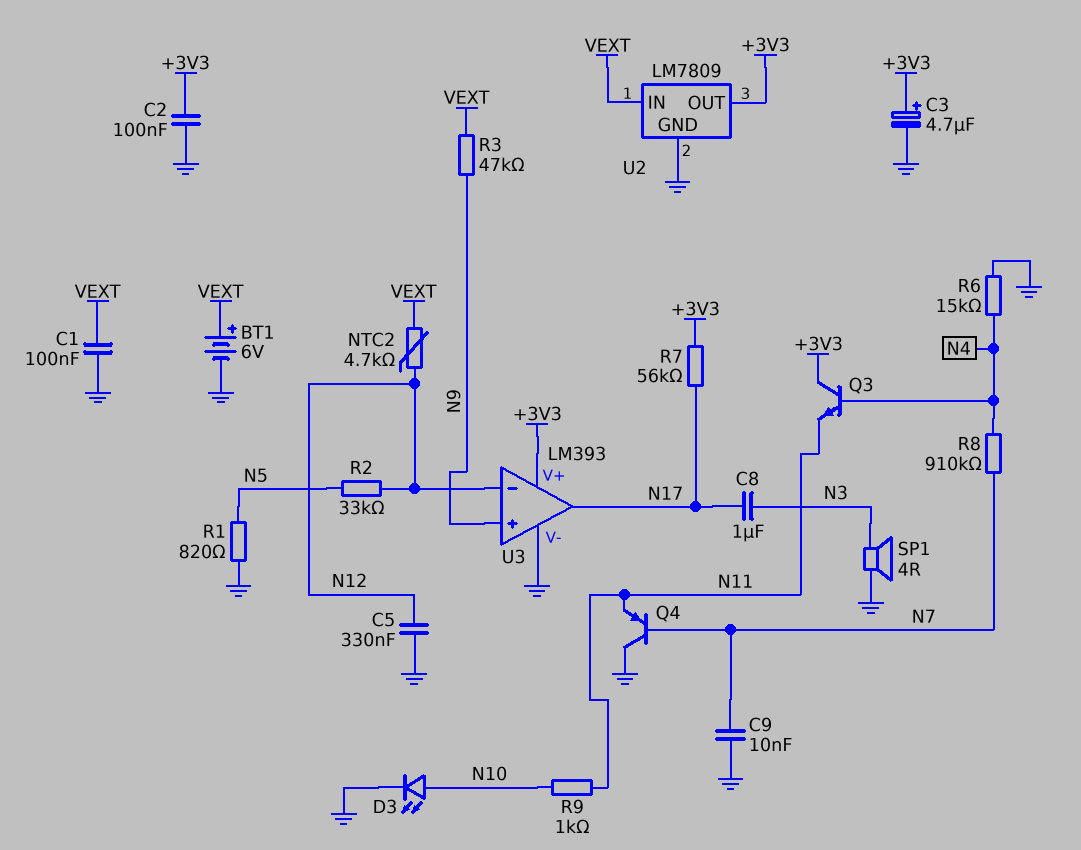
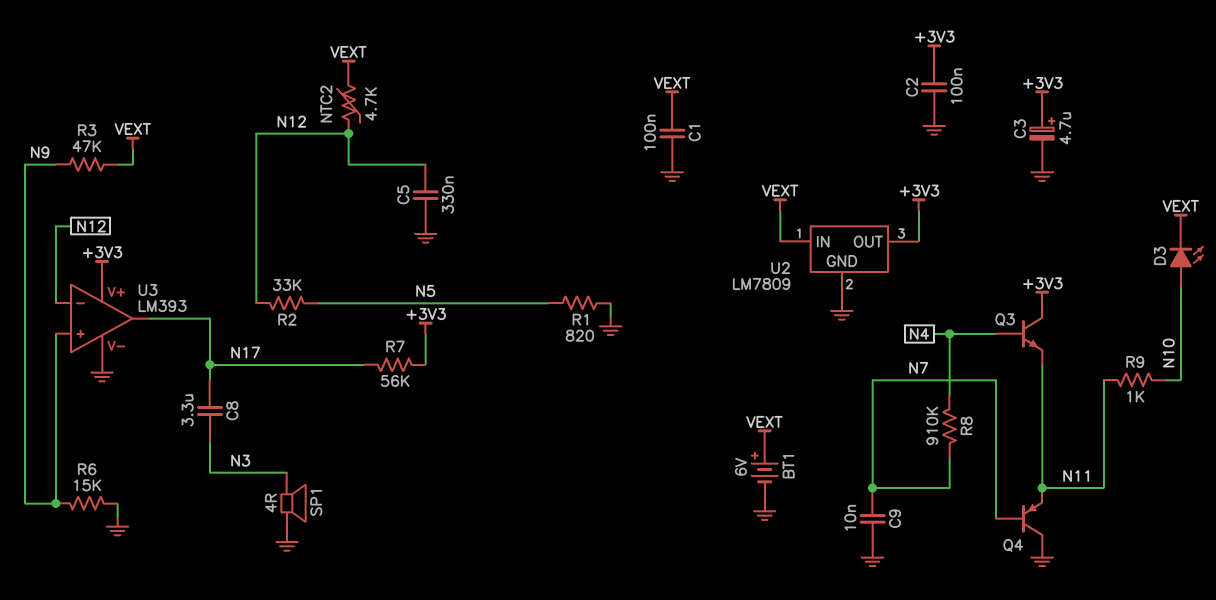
C8: 1uF (N3, N17) -> 3.3uF (N3, N17)
D3: LED (A N10, K GND) -> LED (A N10, K VEXT)
R6: 15k (GND, N4) -> 15k (GND, N9)

